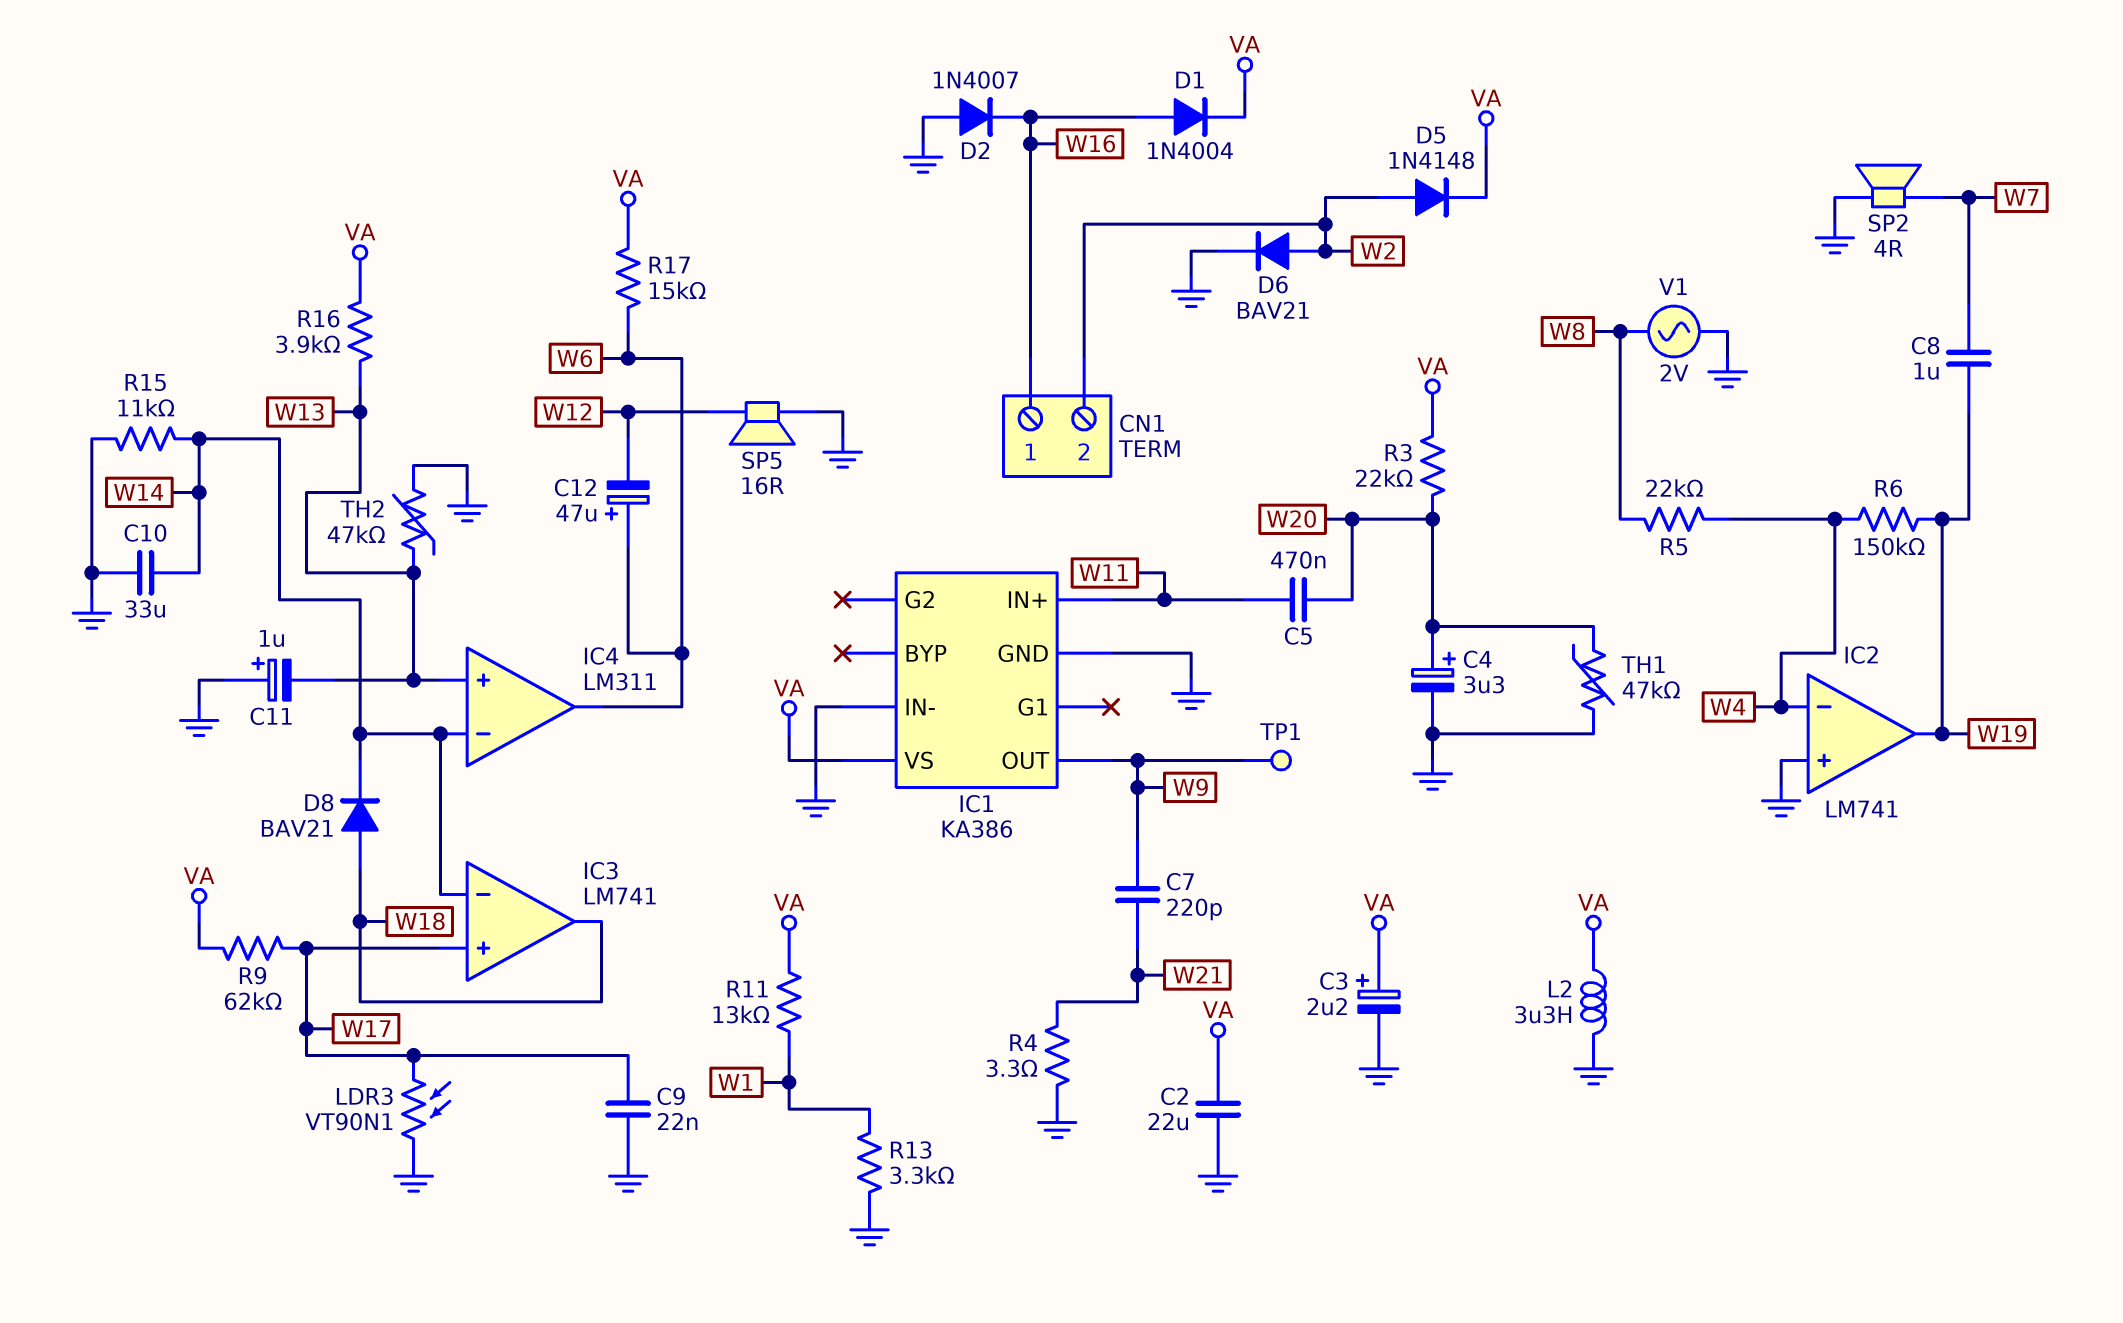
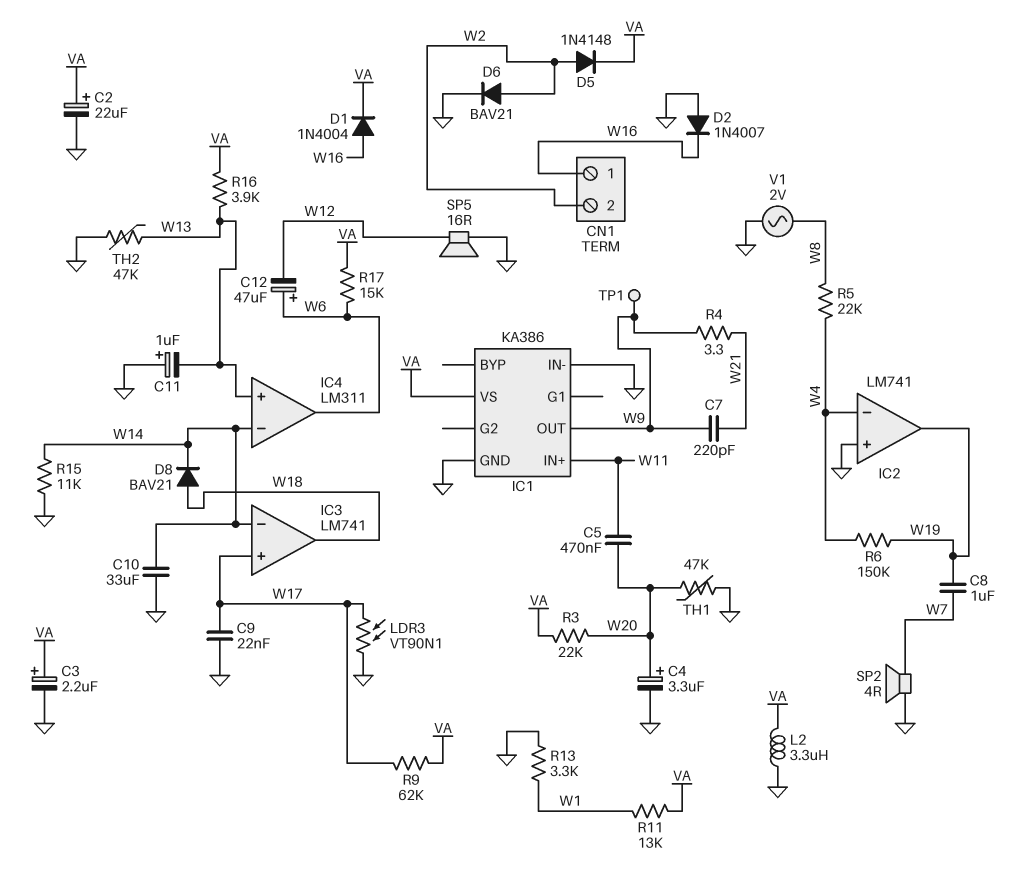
C2: 22uF (GND, VA) -> 22uF (plus VA, minus GND)
R4: 3.3 (GND, W21) -> 3.3 (W9, W21)

